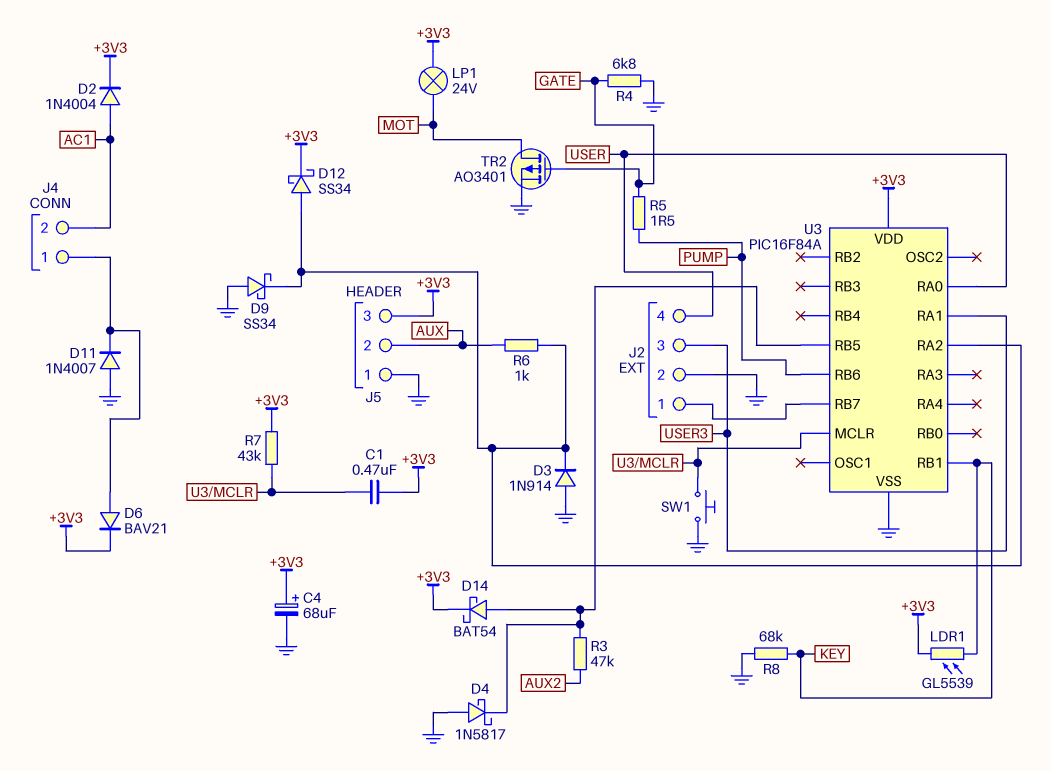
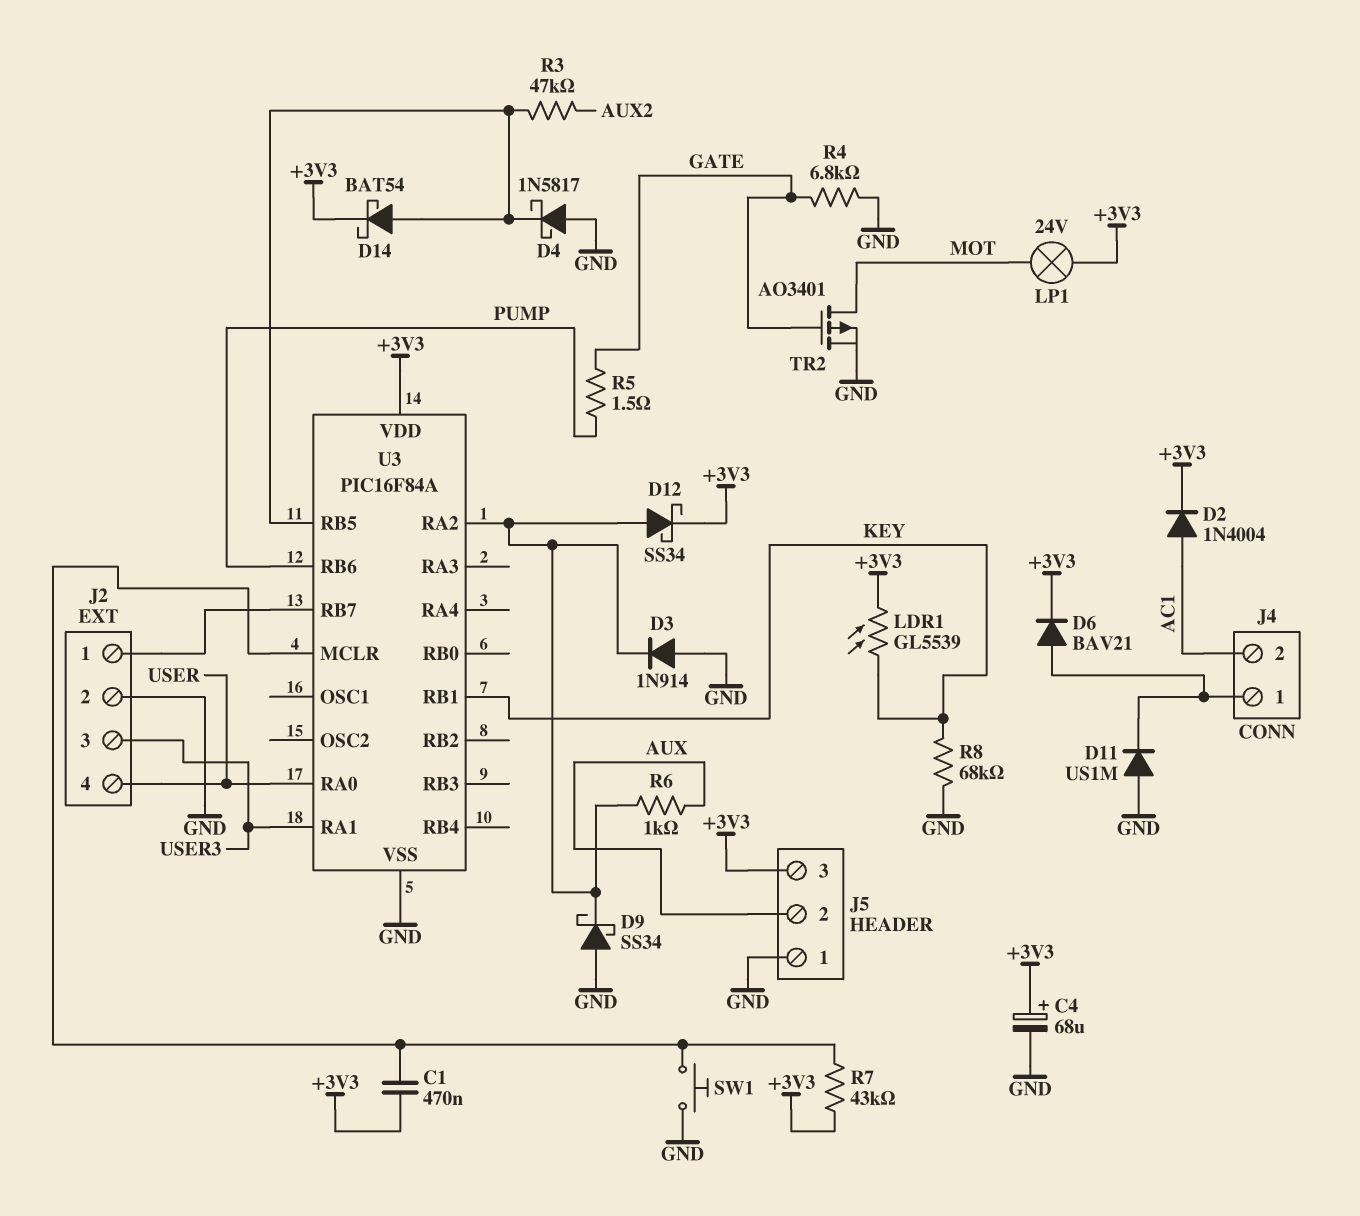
D11: diode 1N4007 (A GND, K J4/1) -> diode US1M (A GND, K J4/1)

